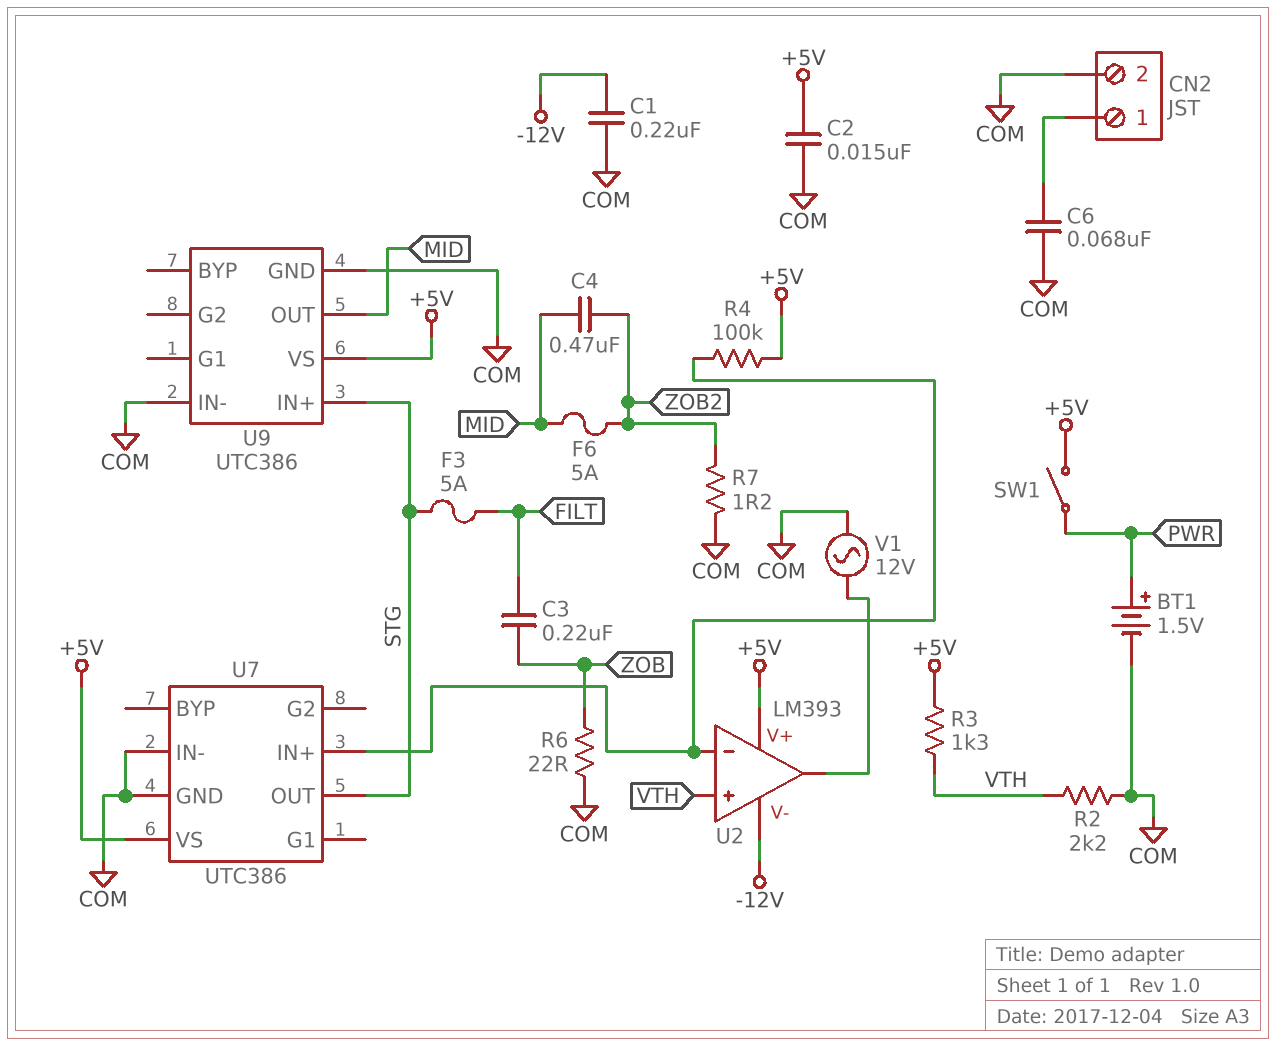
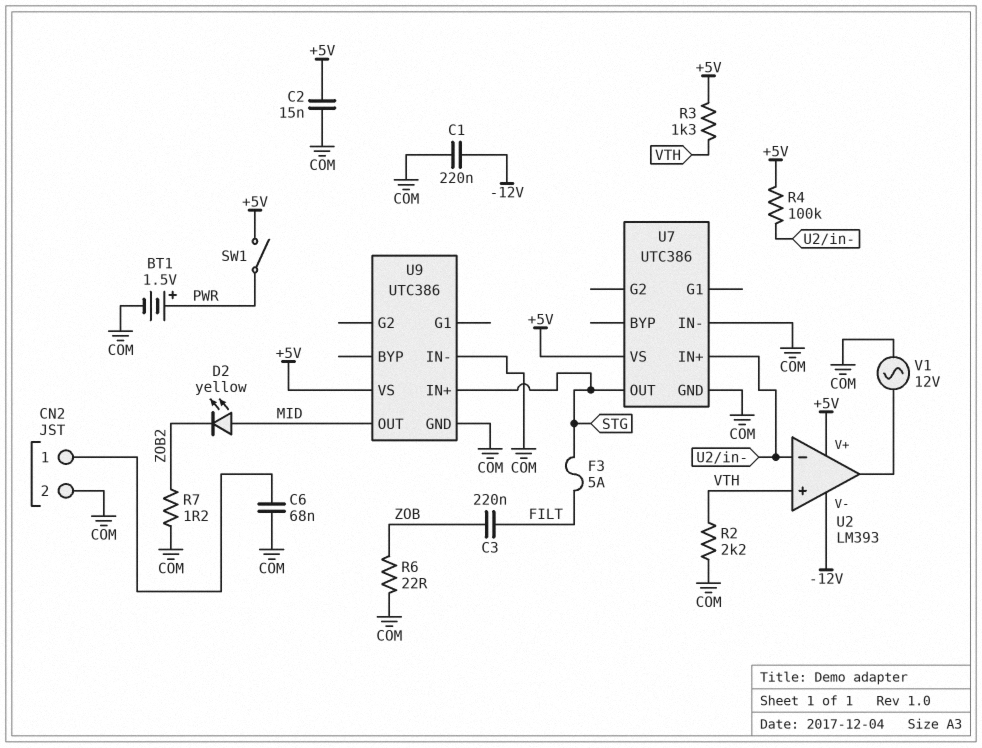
C4: 470nF (MID, ZOB2) -> none
D2: none -> LED yellow (A MID, K ZOB2)
F6: 5A (MID, ZOB2) -> none

